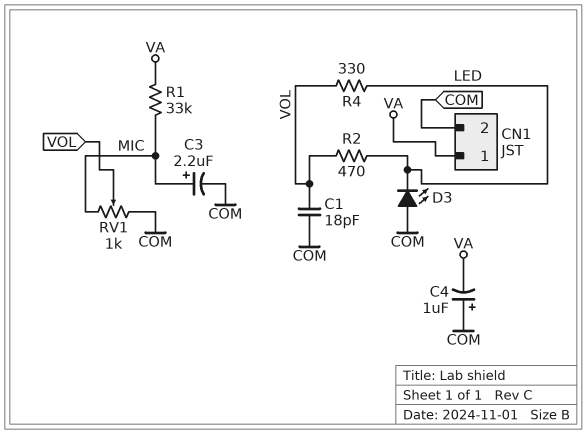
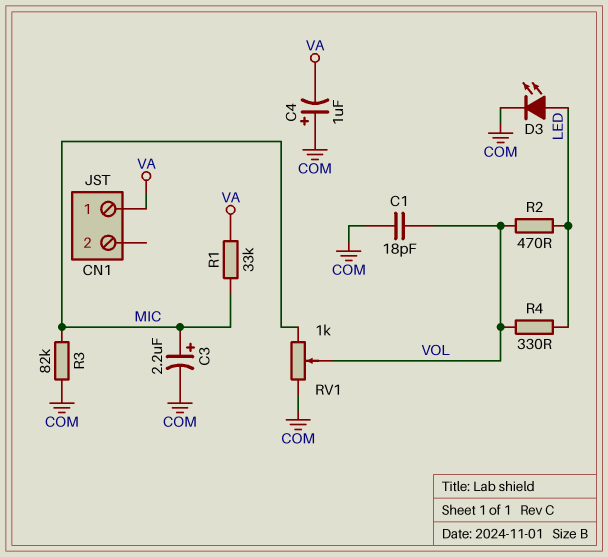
CN1 pin 2: COM -> none
D3: LED (A COM, K LED) -> LED (A LED, K COM)
R3: none -> 82k (COM, MIC)

